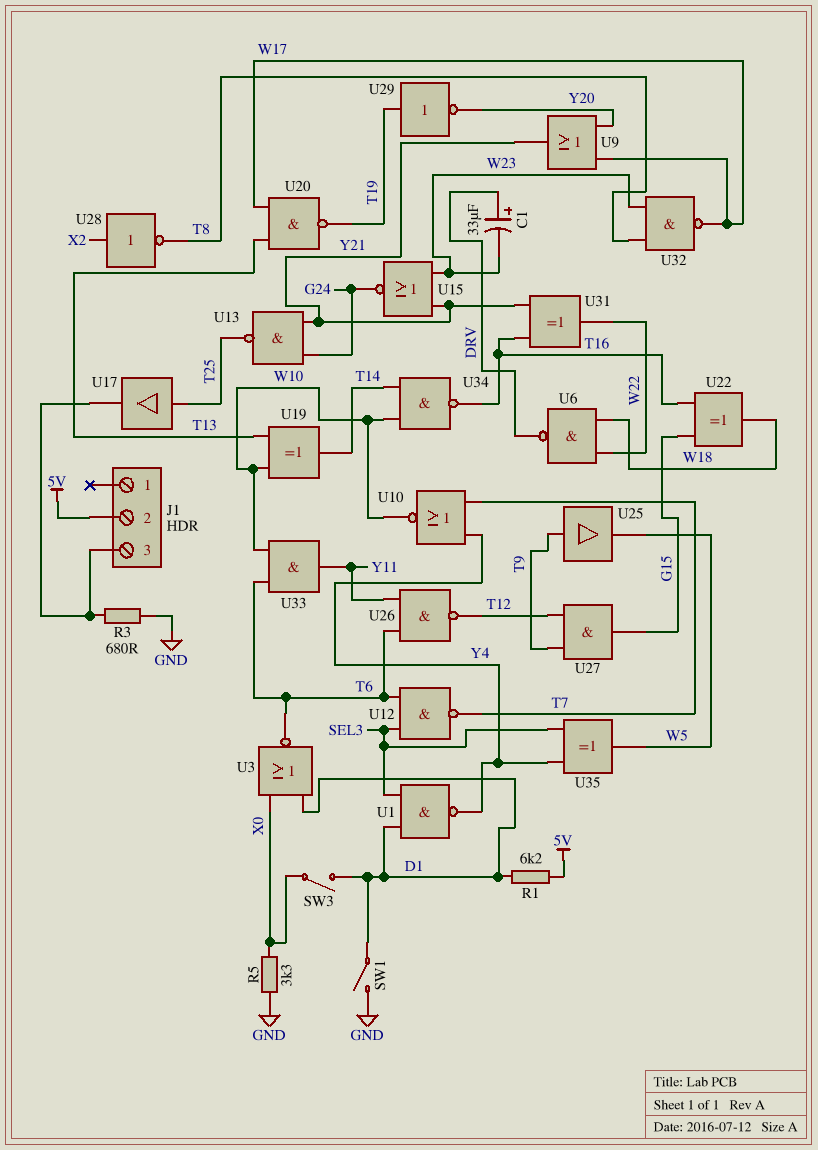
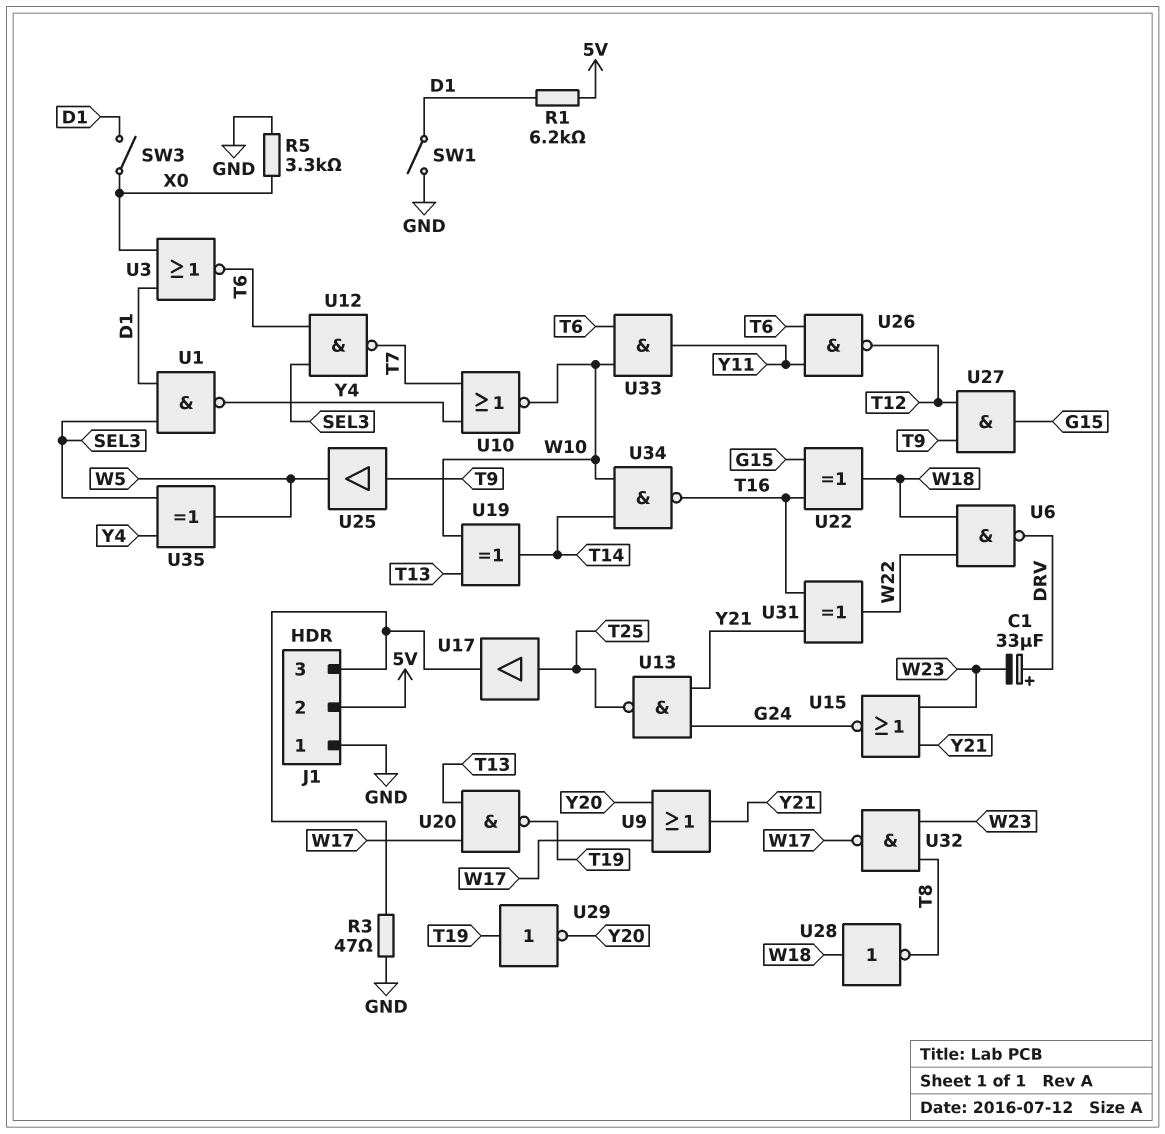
J1 pin 1: none -> GND
R3: 680 (GND, J1/3) -> 47 (GND, J1/3)
U28: NOT (in X2, out T8) -> NOT (in W18, out T8)

